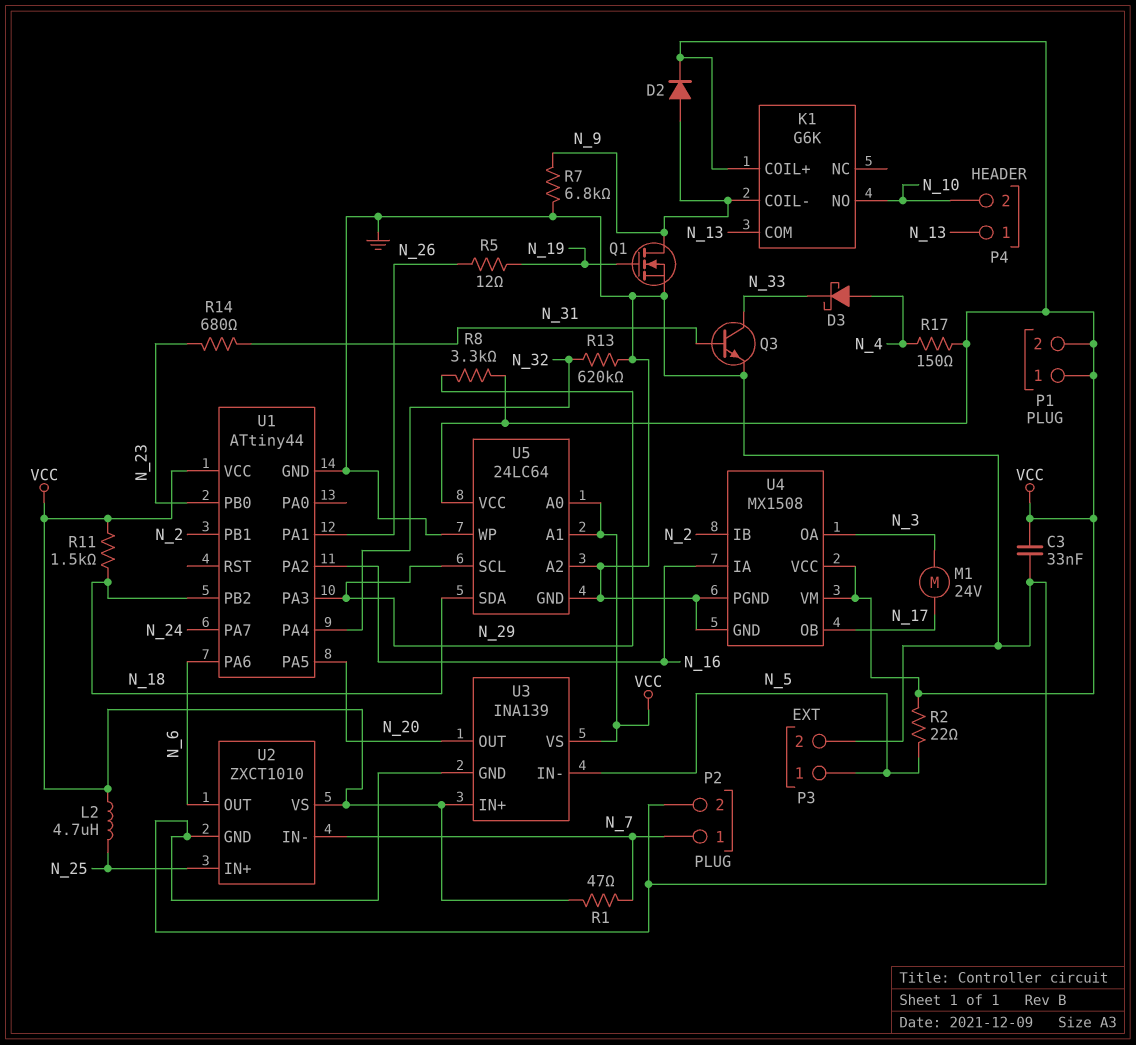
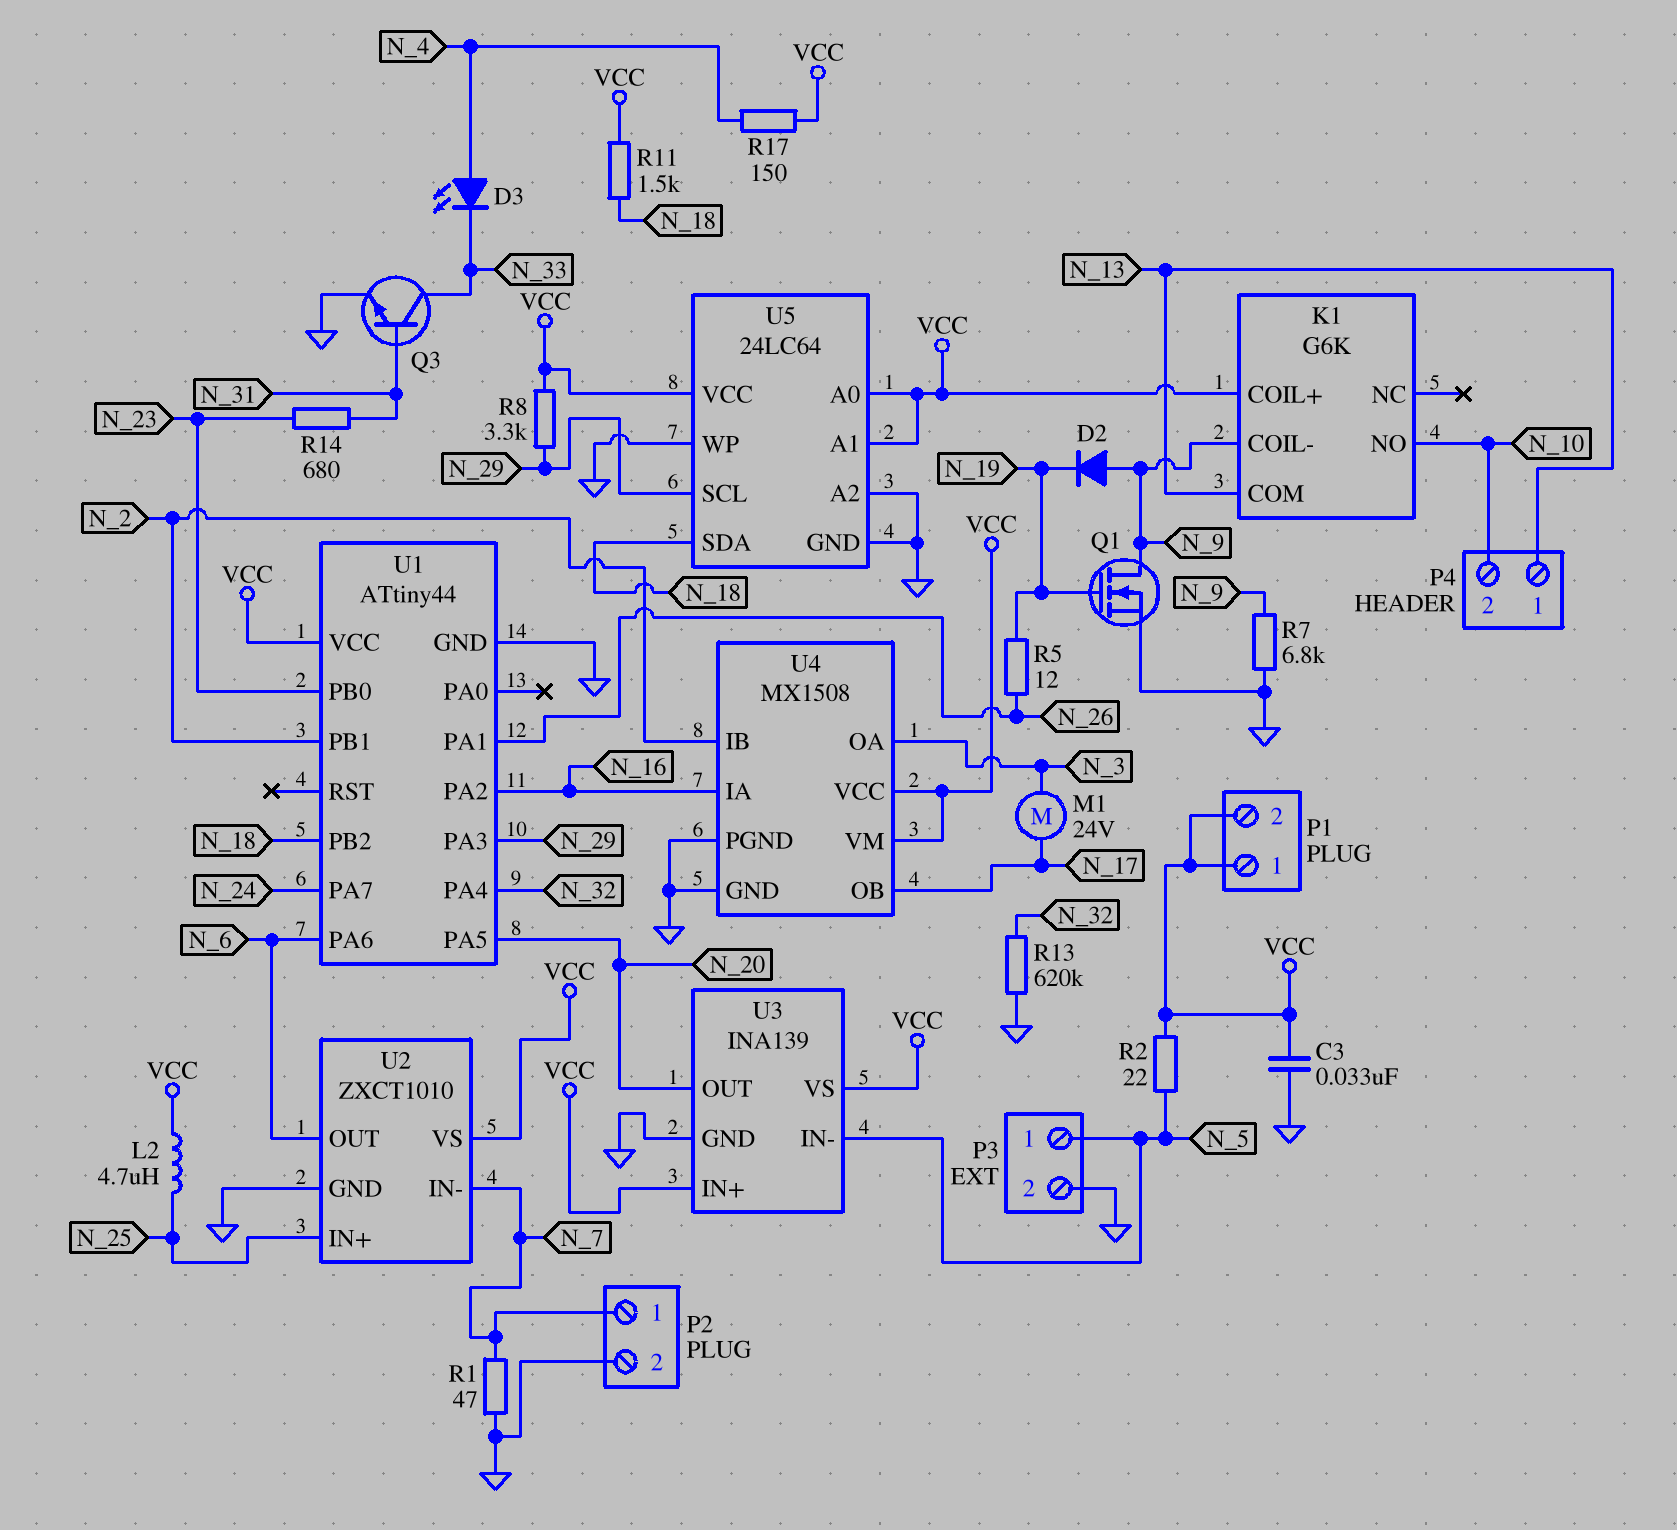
D2: diode (A N_9, K VCC) -> diode (A N_9, K N_19)
D3: schottky (A N_4, K N_33) -> LED (A N_4, K N_33)
R1: 47 (N_7, VCC) -> 47 (GND, N_7)

